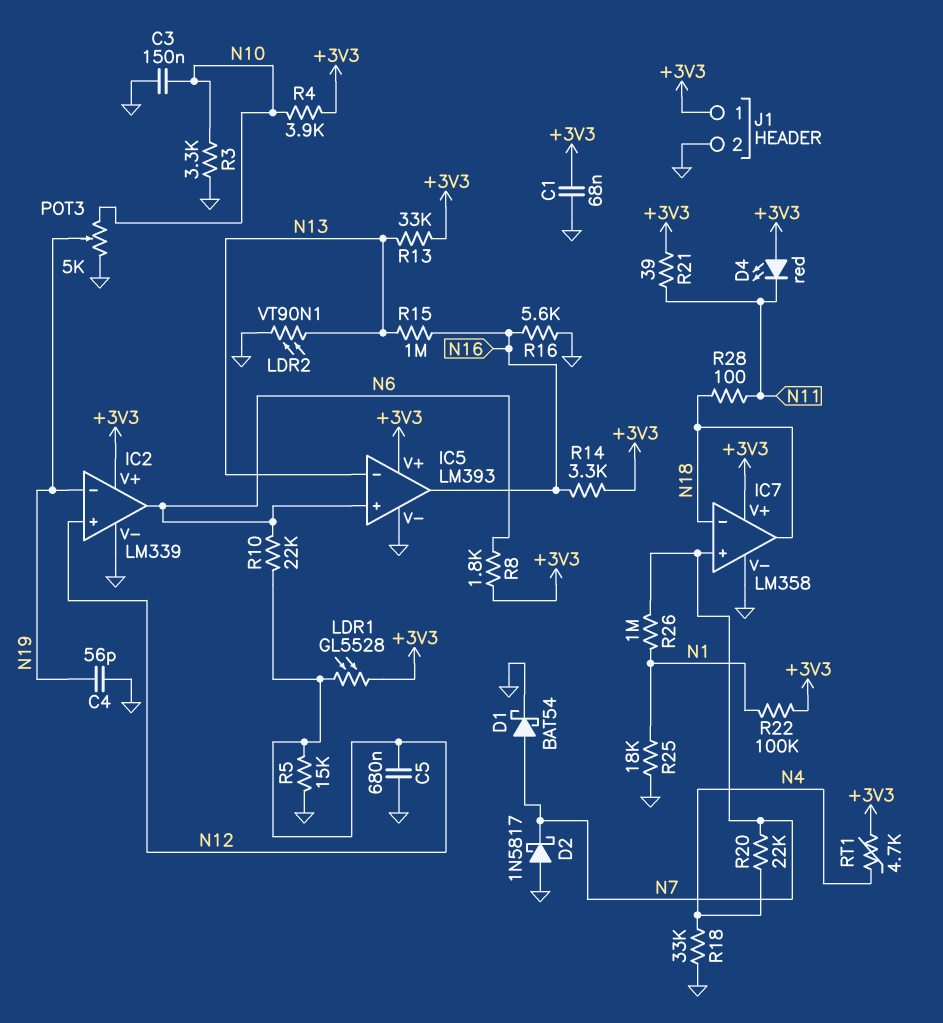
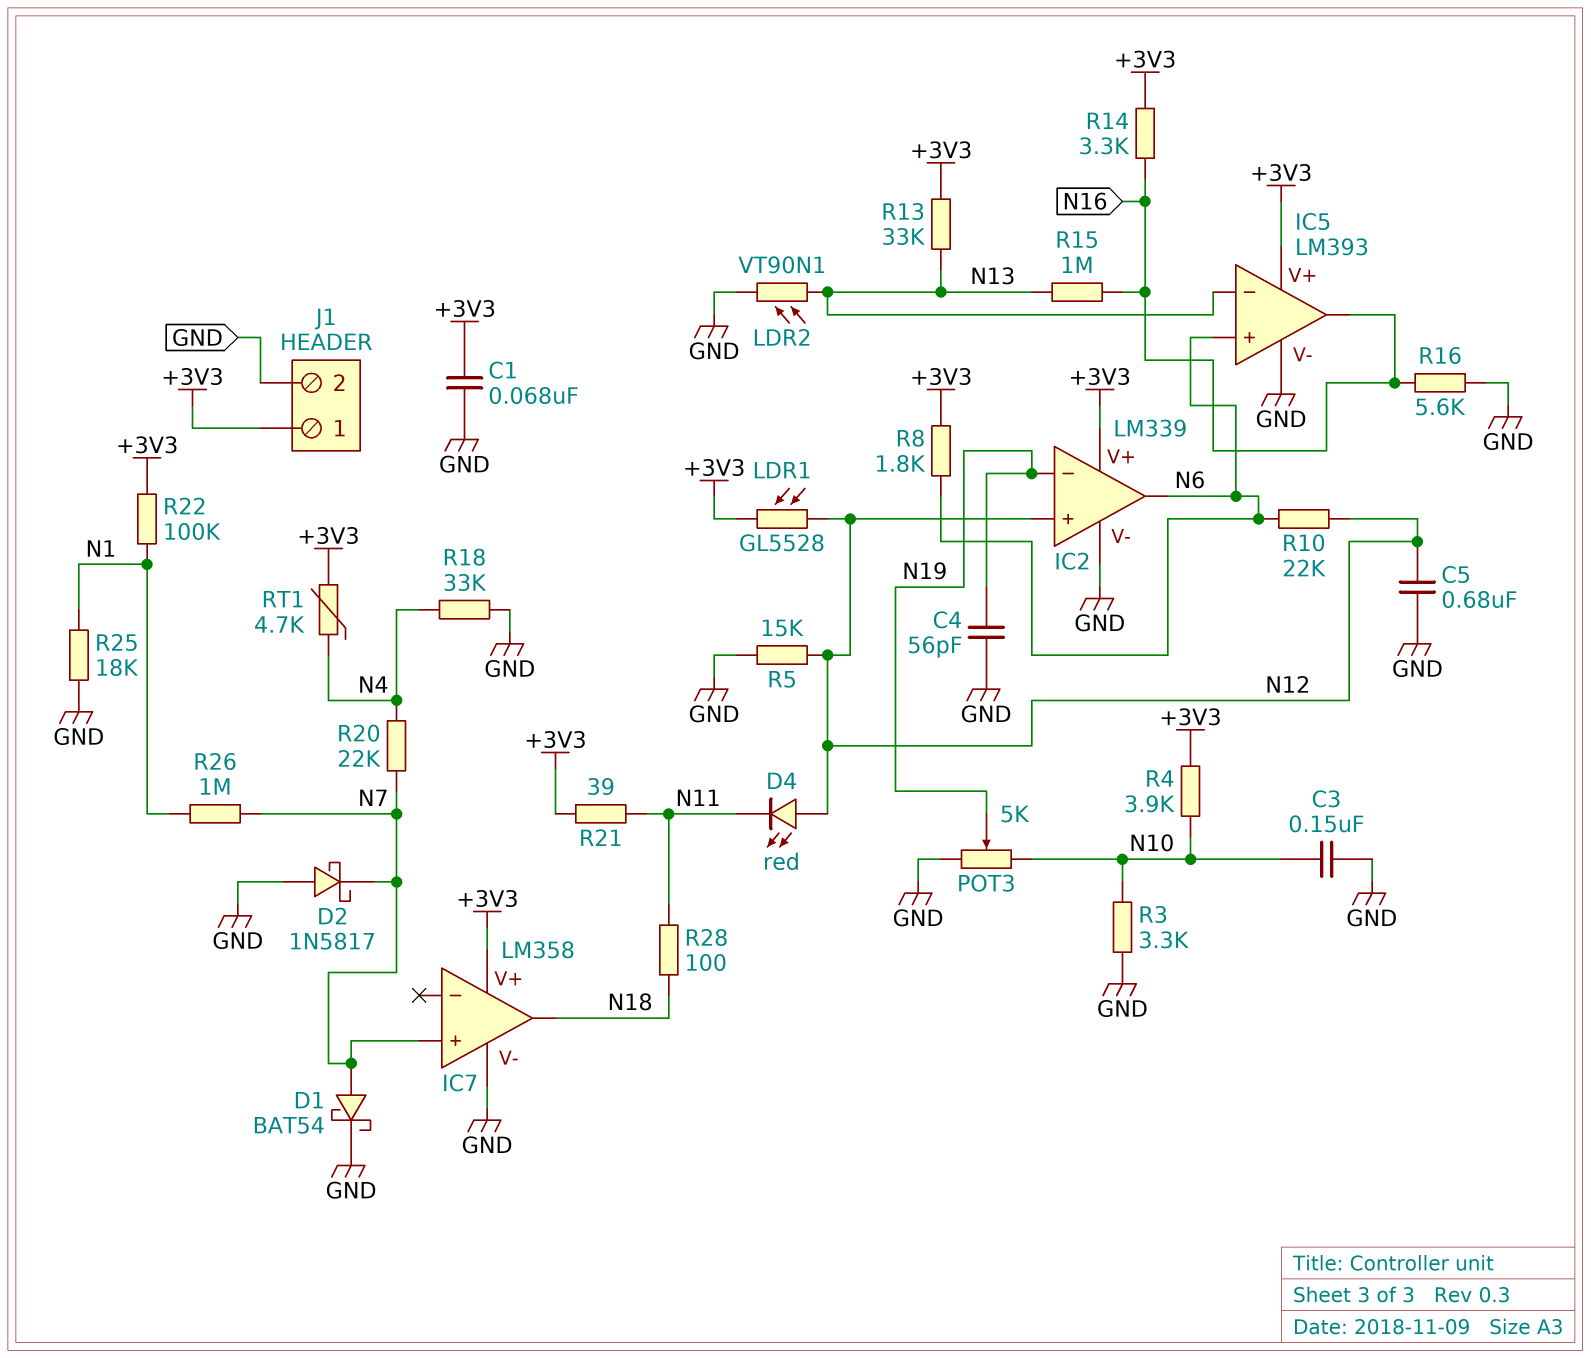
D4: LED red (A +3V3, K N11) -> LED red (A N12, K N11)
IC7 pin in-: N18 -> none

